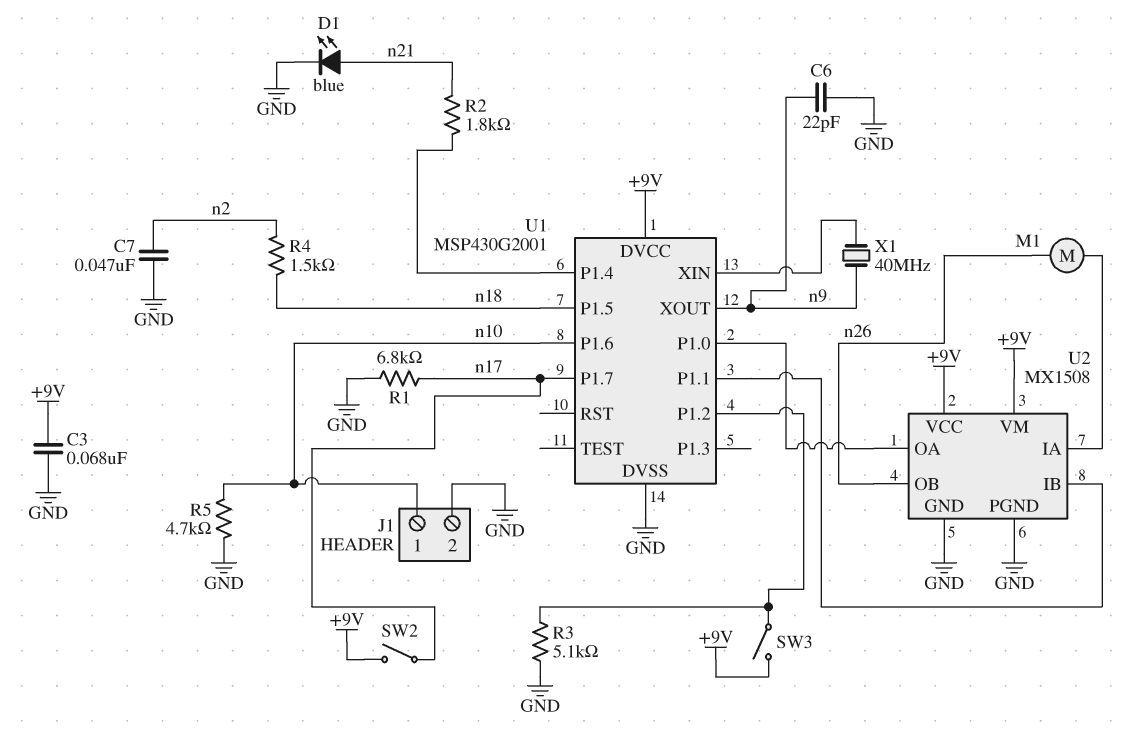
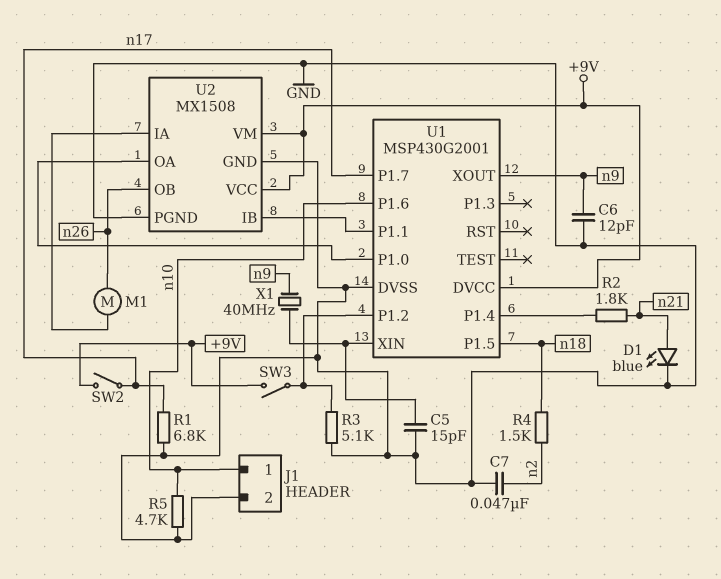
C3: 68nF (+9V, GND) -> none
C5: none -> 15pF (GND, U1/XIN)
C6: 22pF (GND, n9) -> 12pF (GND, n9)

